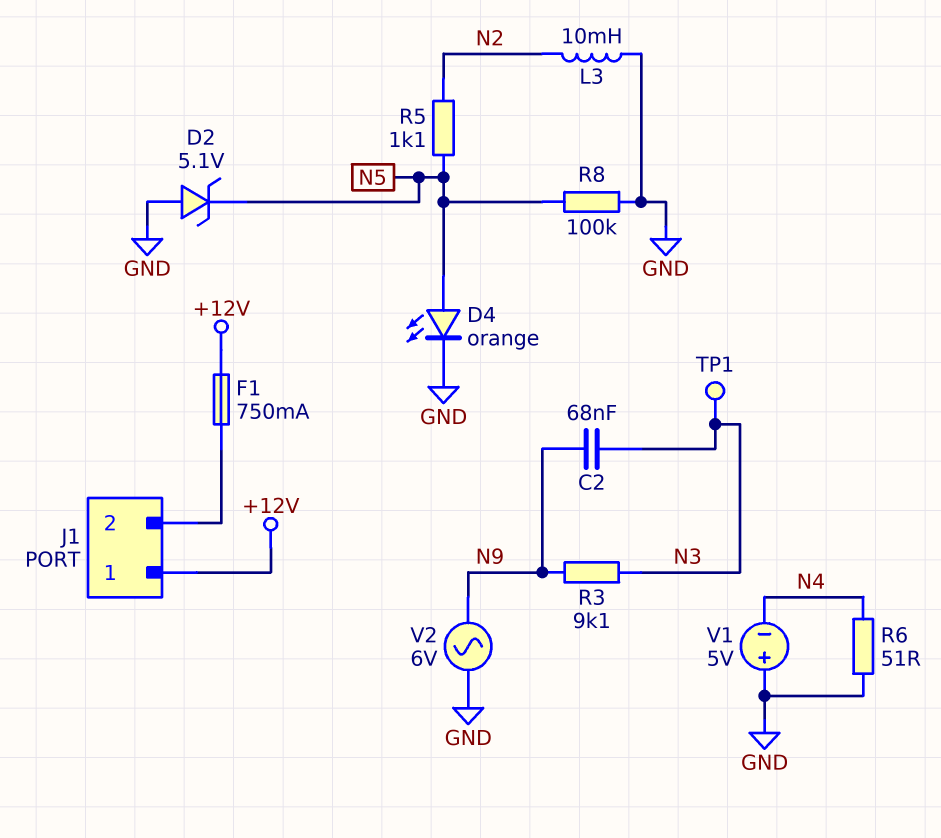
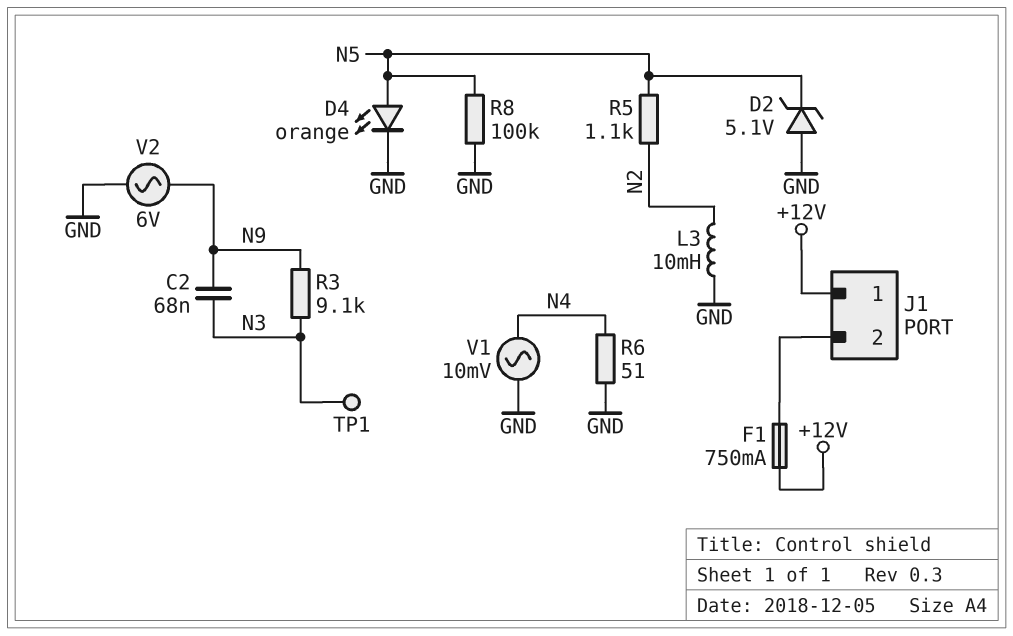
V1: 5V (plus GND, minus N4) -> AC 10mV (GND, N4)

